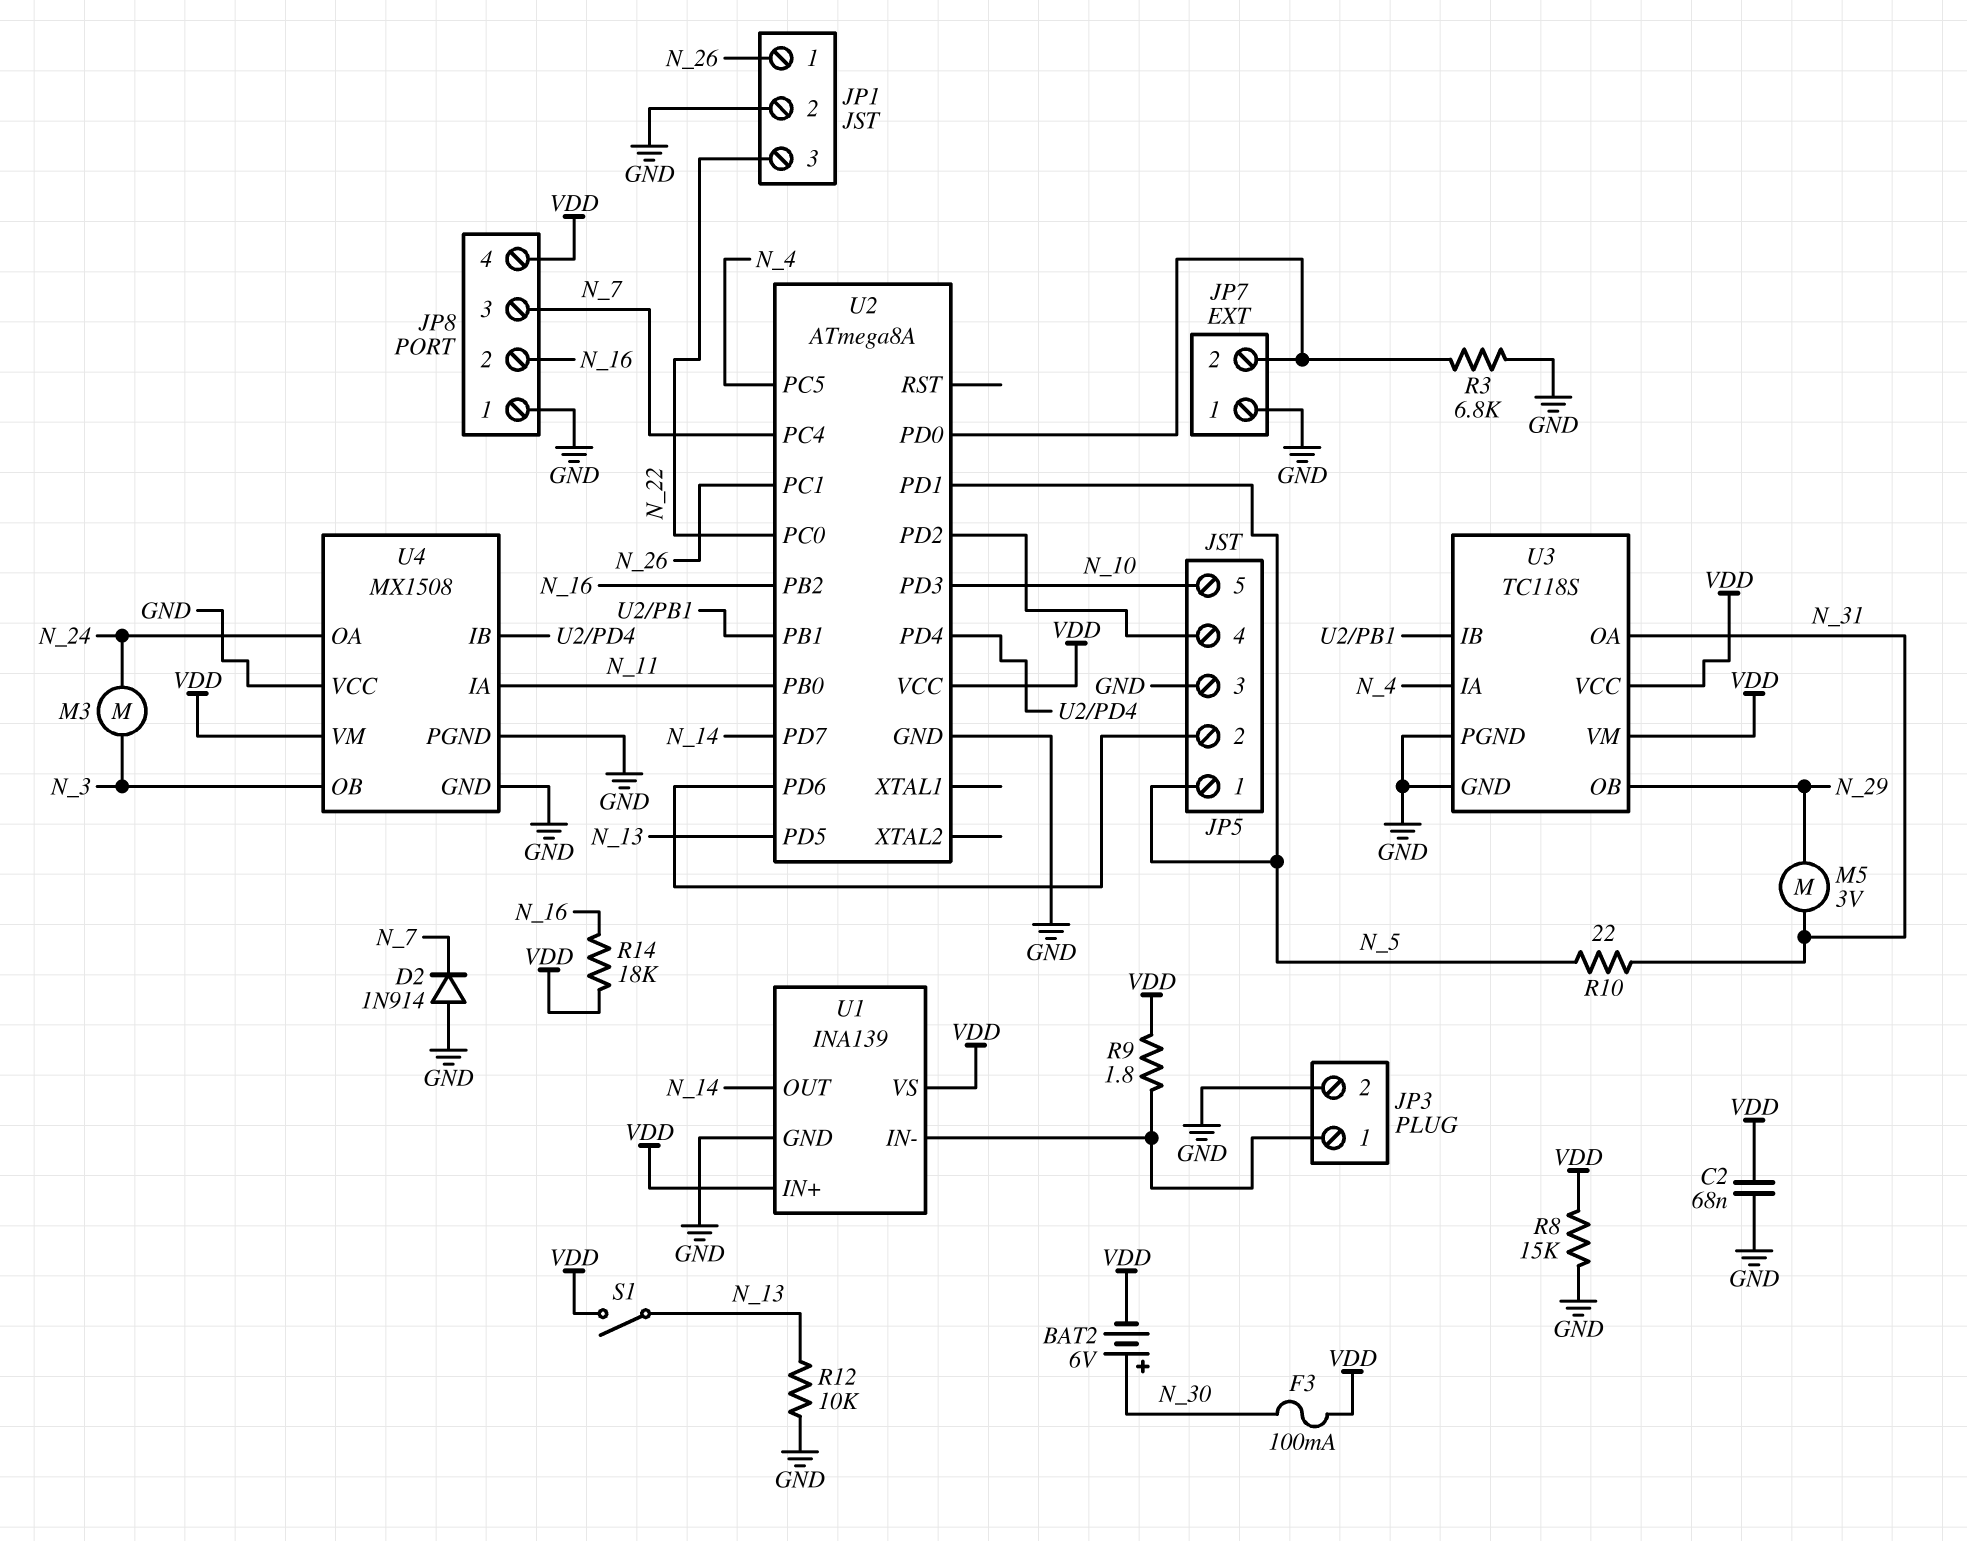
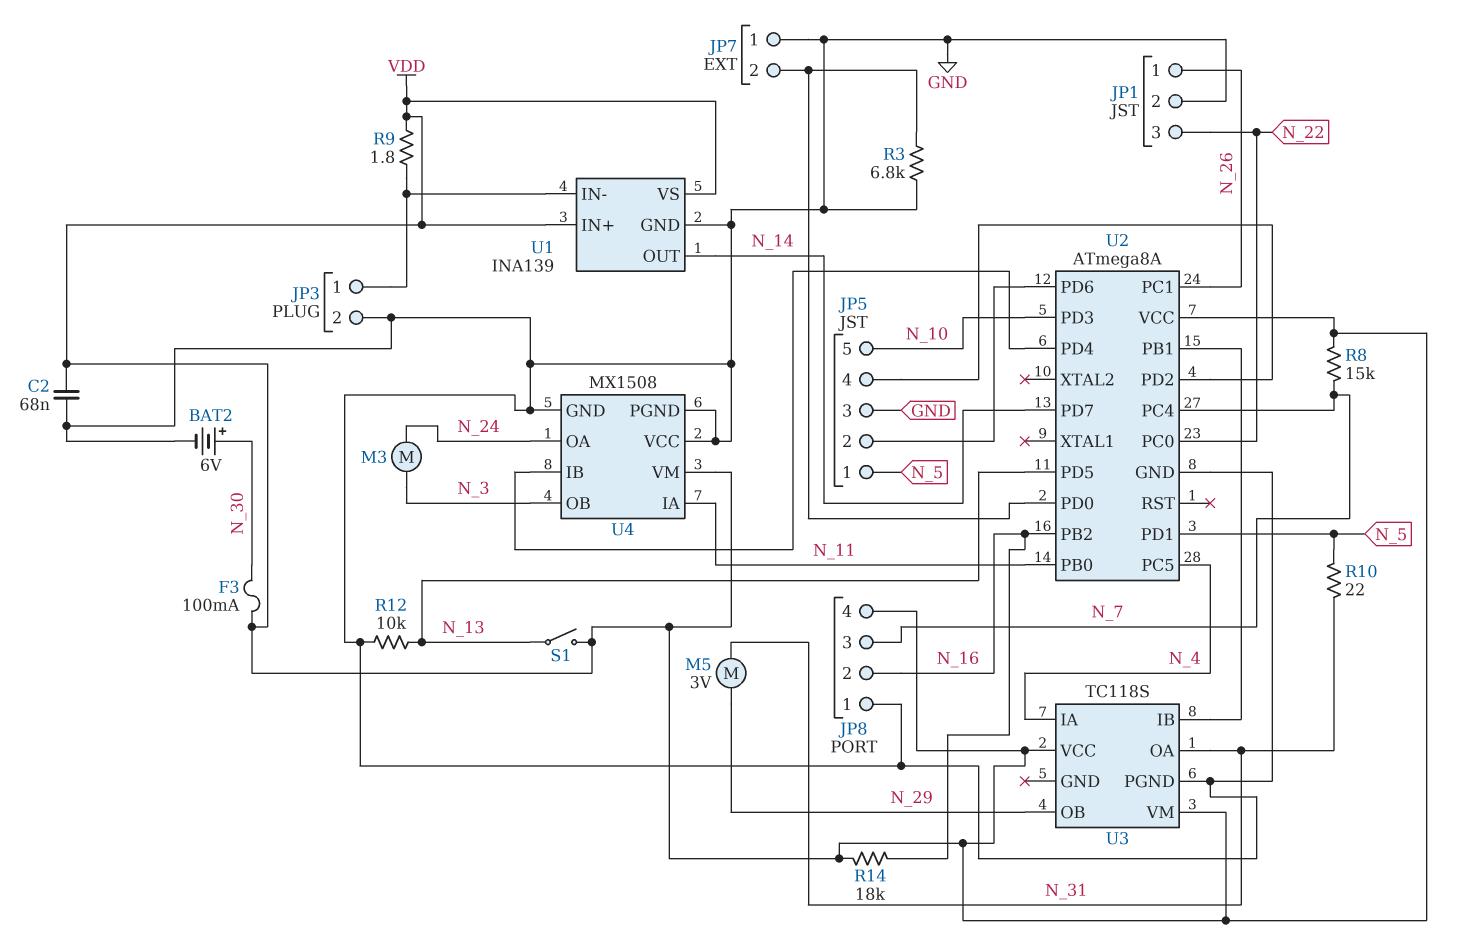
BAT2: 6V (plus N_30, minus VDD) -> 6V (plus N_30, minus GND)
D2: diode 1N914 (A GND, K N_7) -> none
R8: 15k (GND, VDD) -> 15k (N_7, VDD)
U3 pin GND: GND -> none

